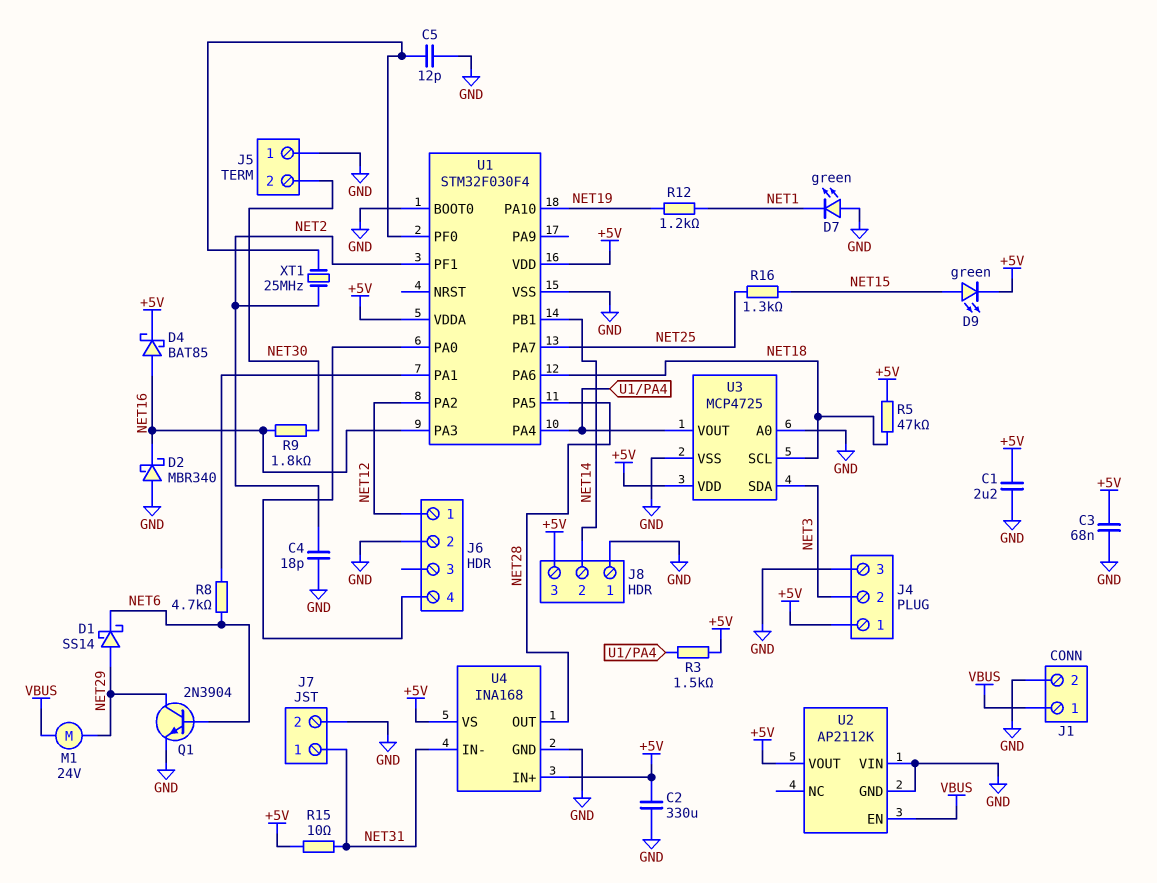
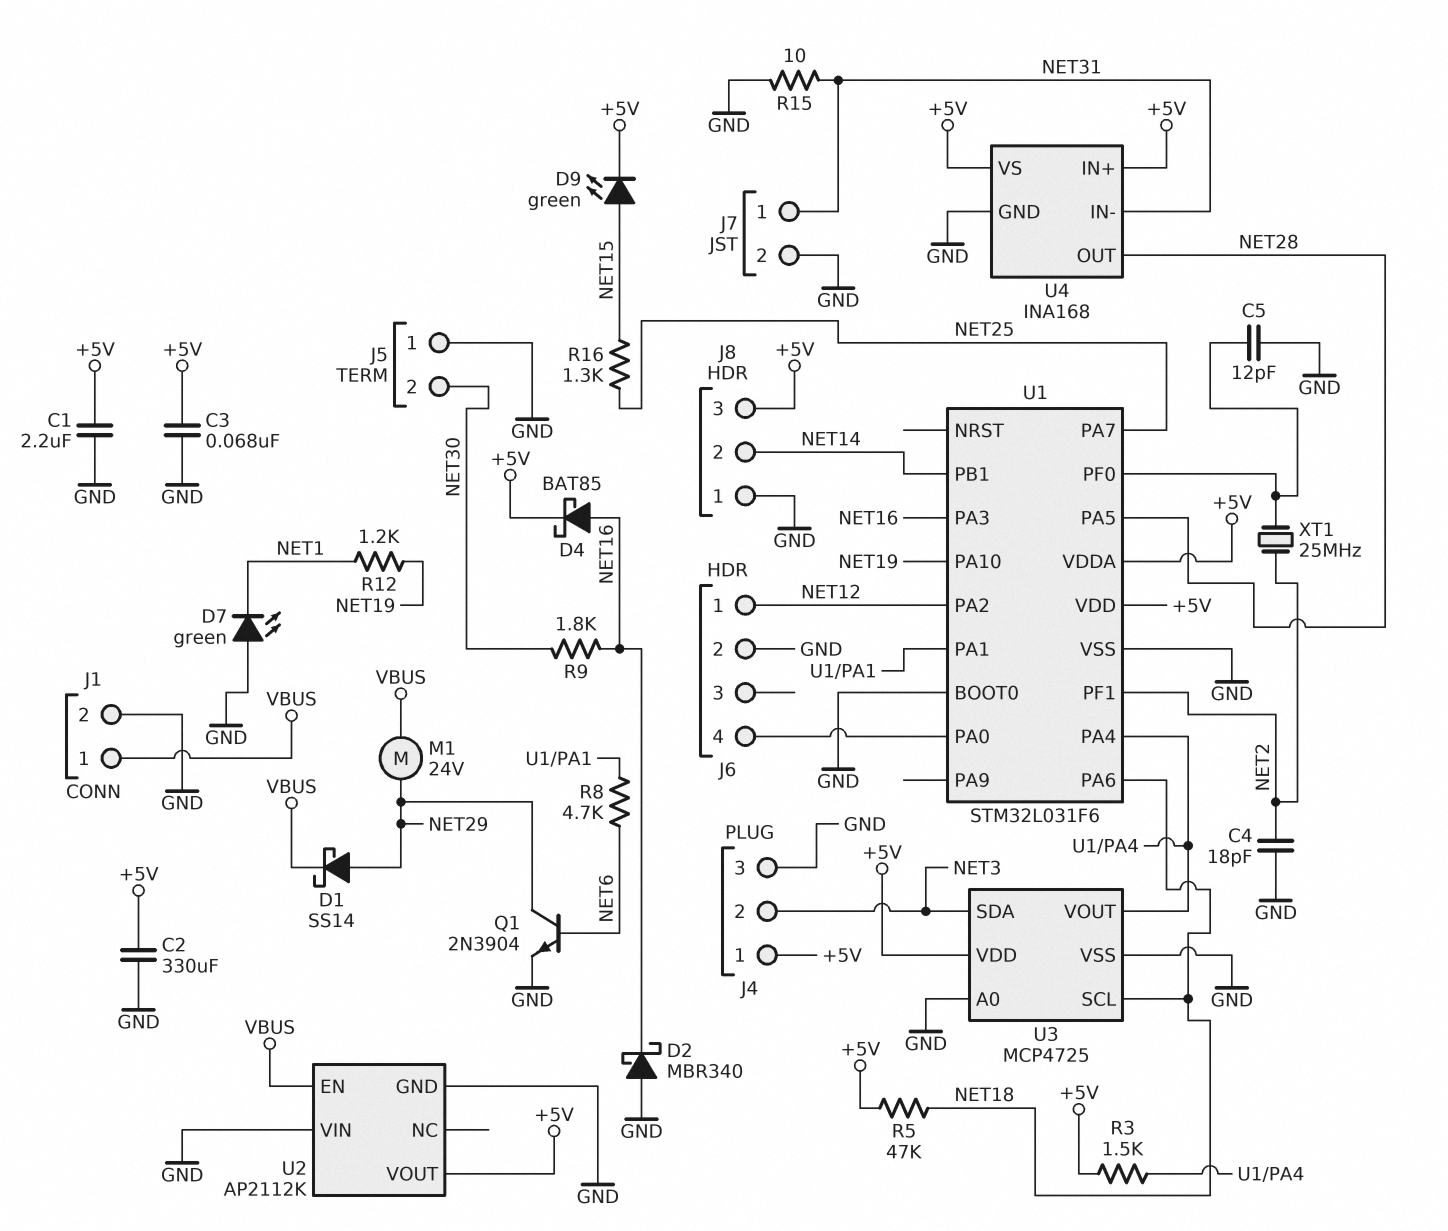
D1: schottky SS14 (A NET29, K NET6) -> schottky SS14 (A NET29, K VBUS)
R15: 10 (+5V, NET31) -> 10 (GND, NET31)
U1: STM32F030F4 -> STM32L031F6

